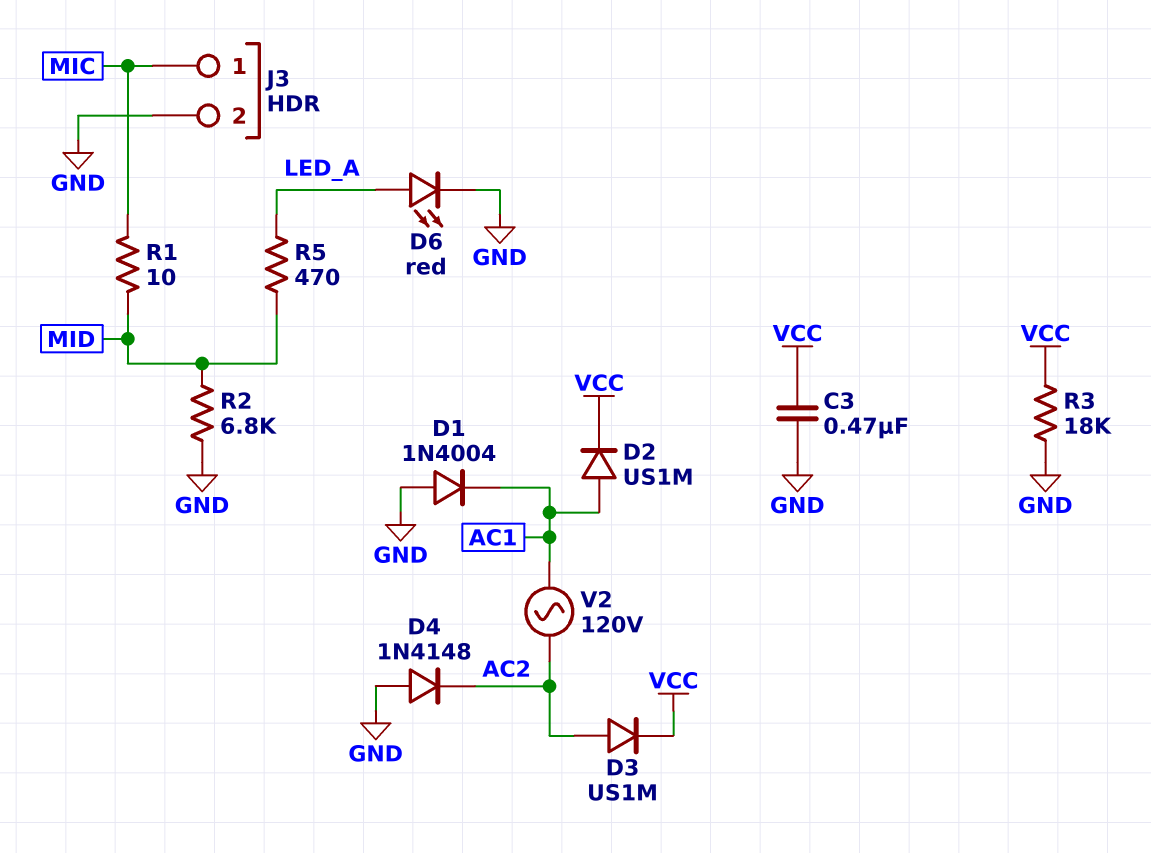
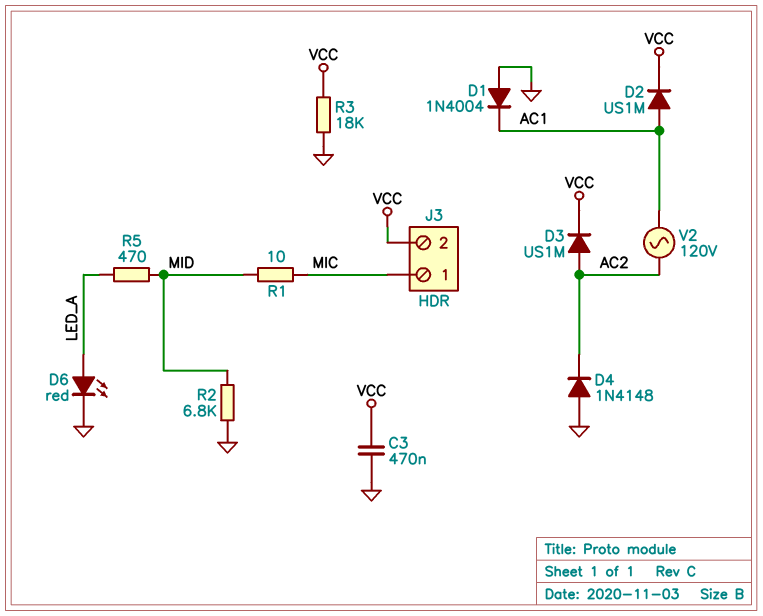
J3 pin 2: GND -> VCC

